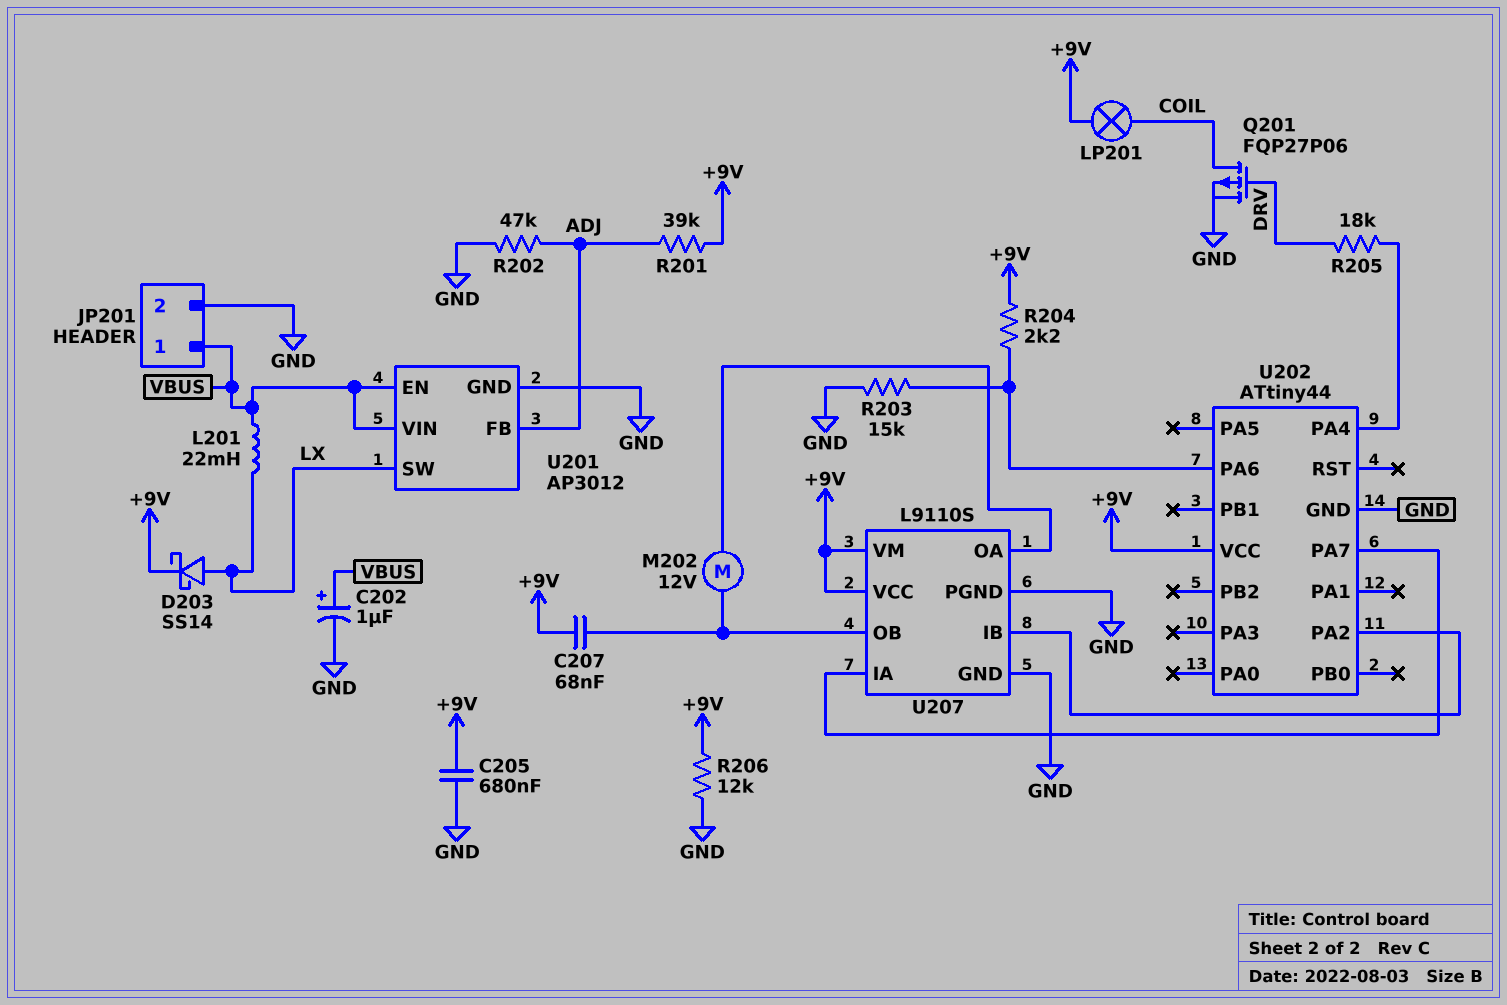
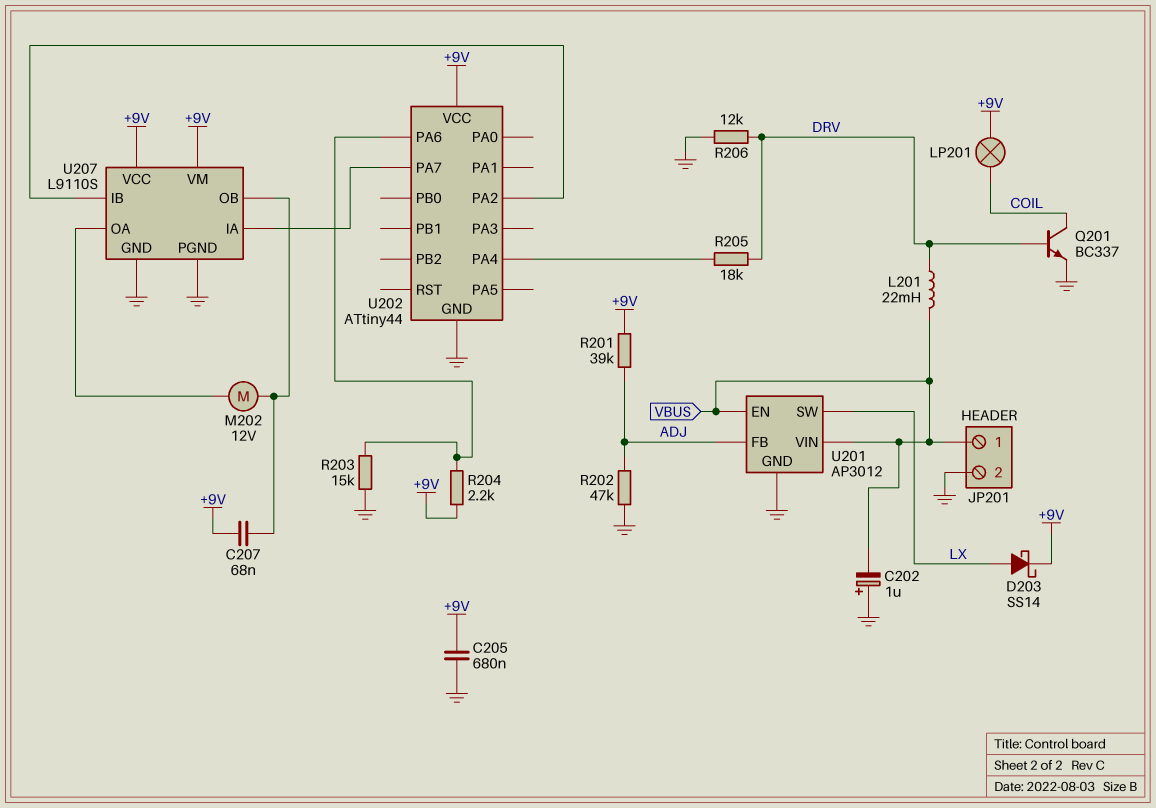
C202: 1uF (plus VBUS, minus GND) -> 1uF (plus GND, minus VBUS)
L201: 22mH (LX, VBUS) -> 22mH (DRV, VBUS)
Q201: PMOS FQP27P06 (G DRV, D COIL, S GND) -> NPN BC337 (B DRV, C COIL, E GND)
R206: 12k (+9V, GND) -> 12k (DRV, GND)

